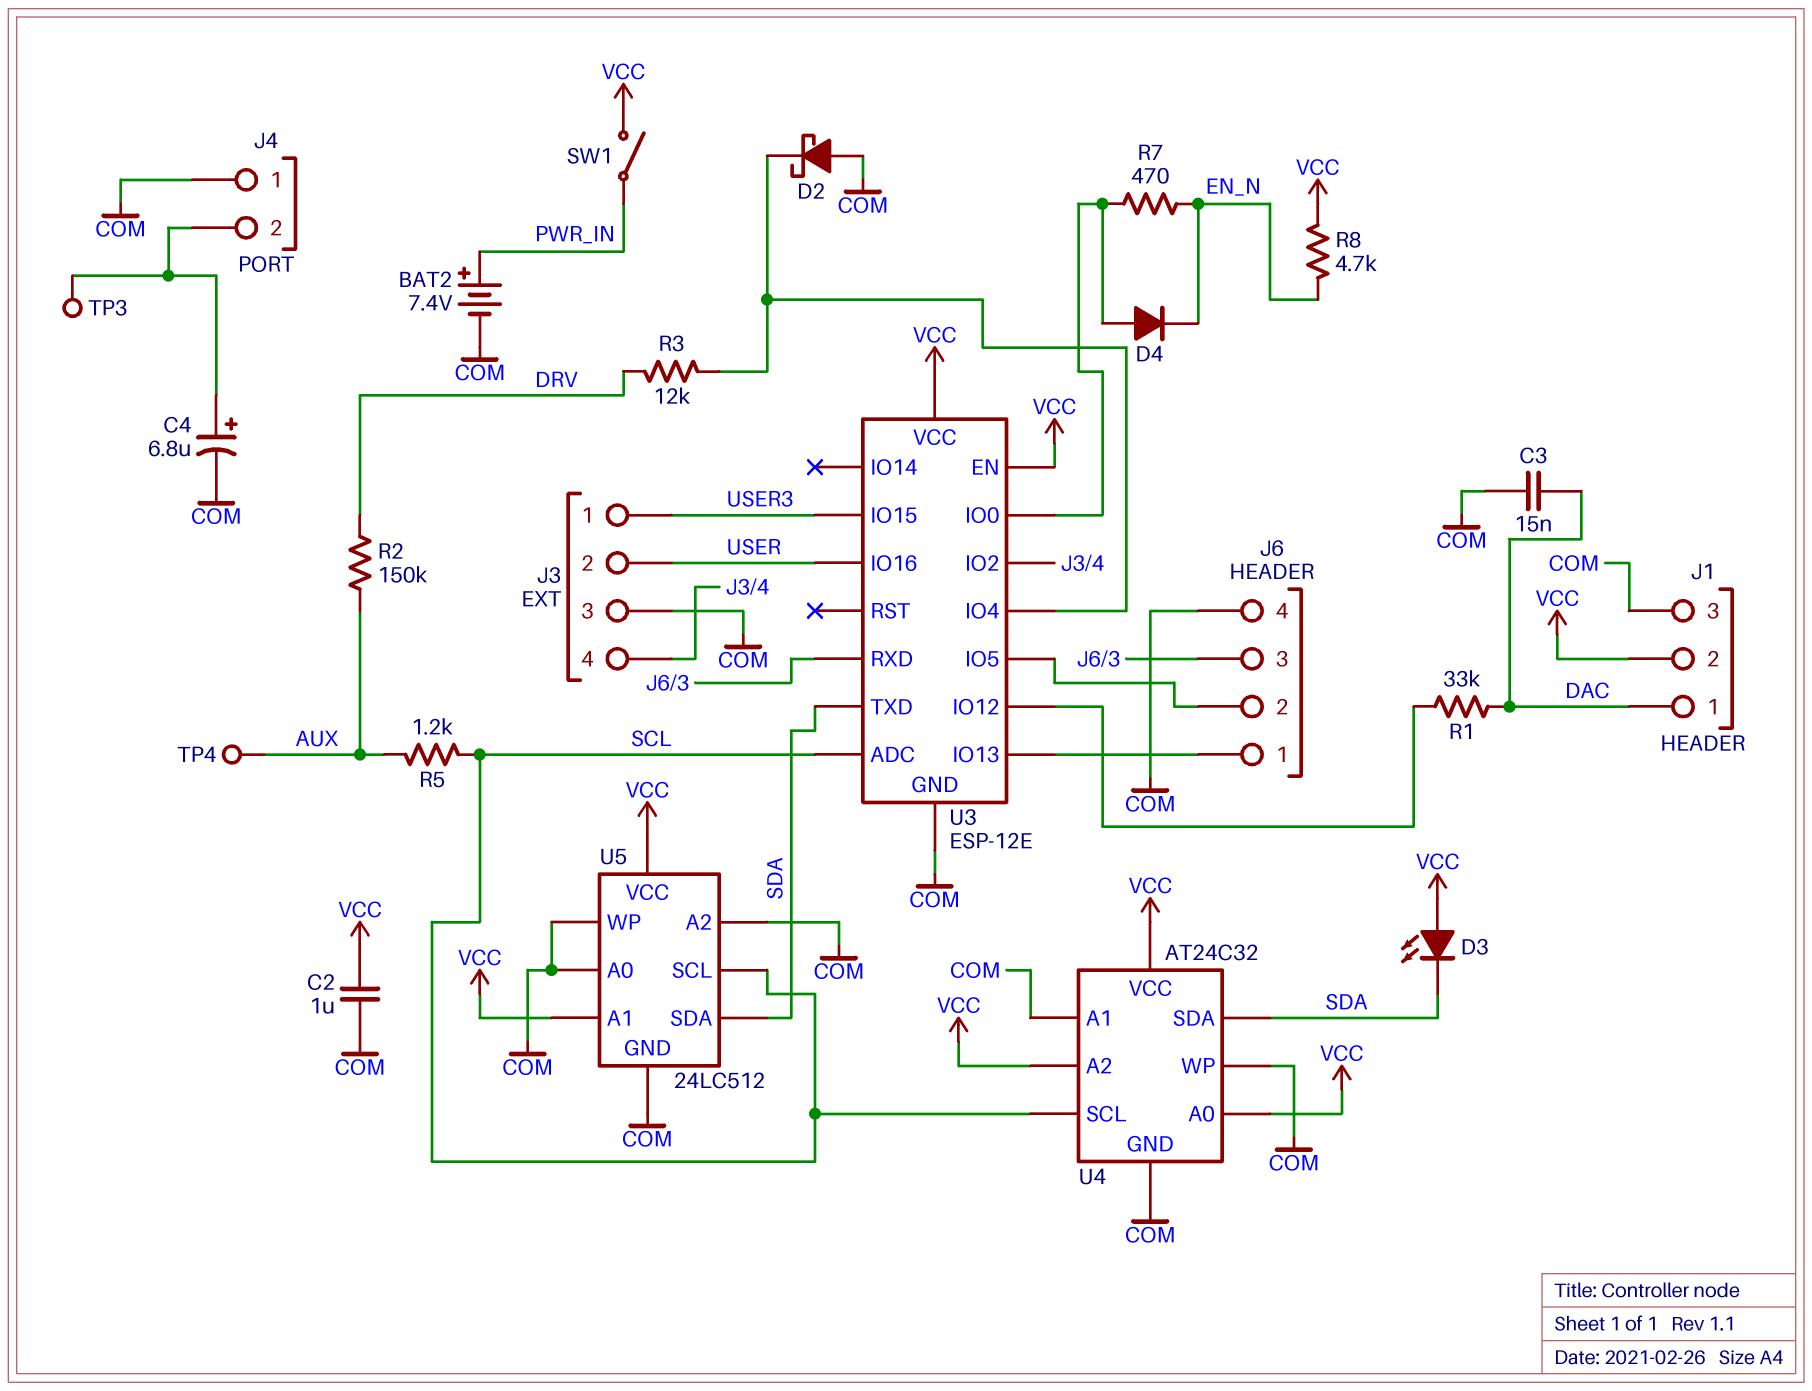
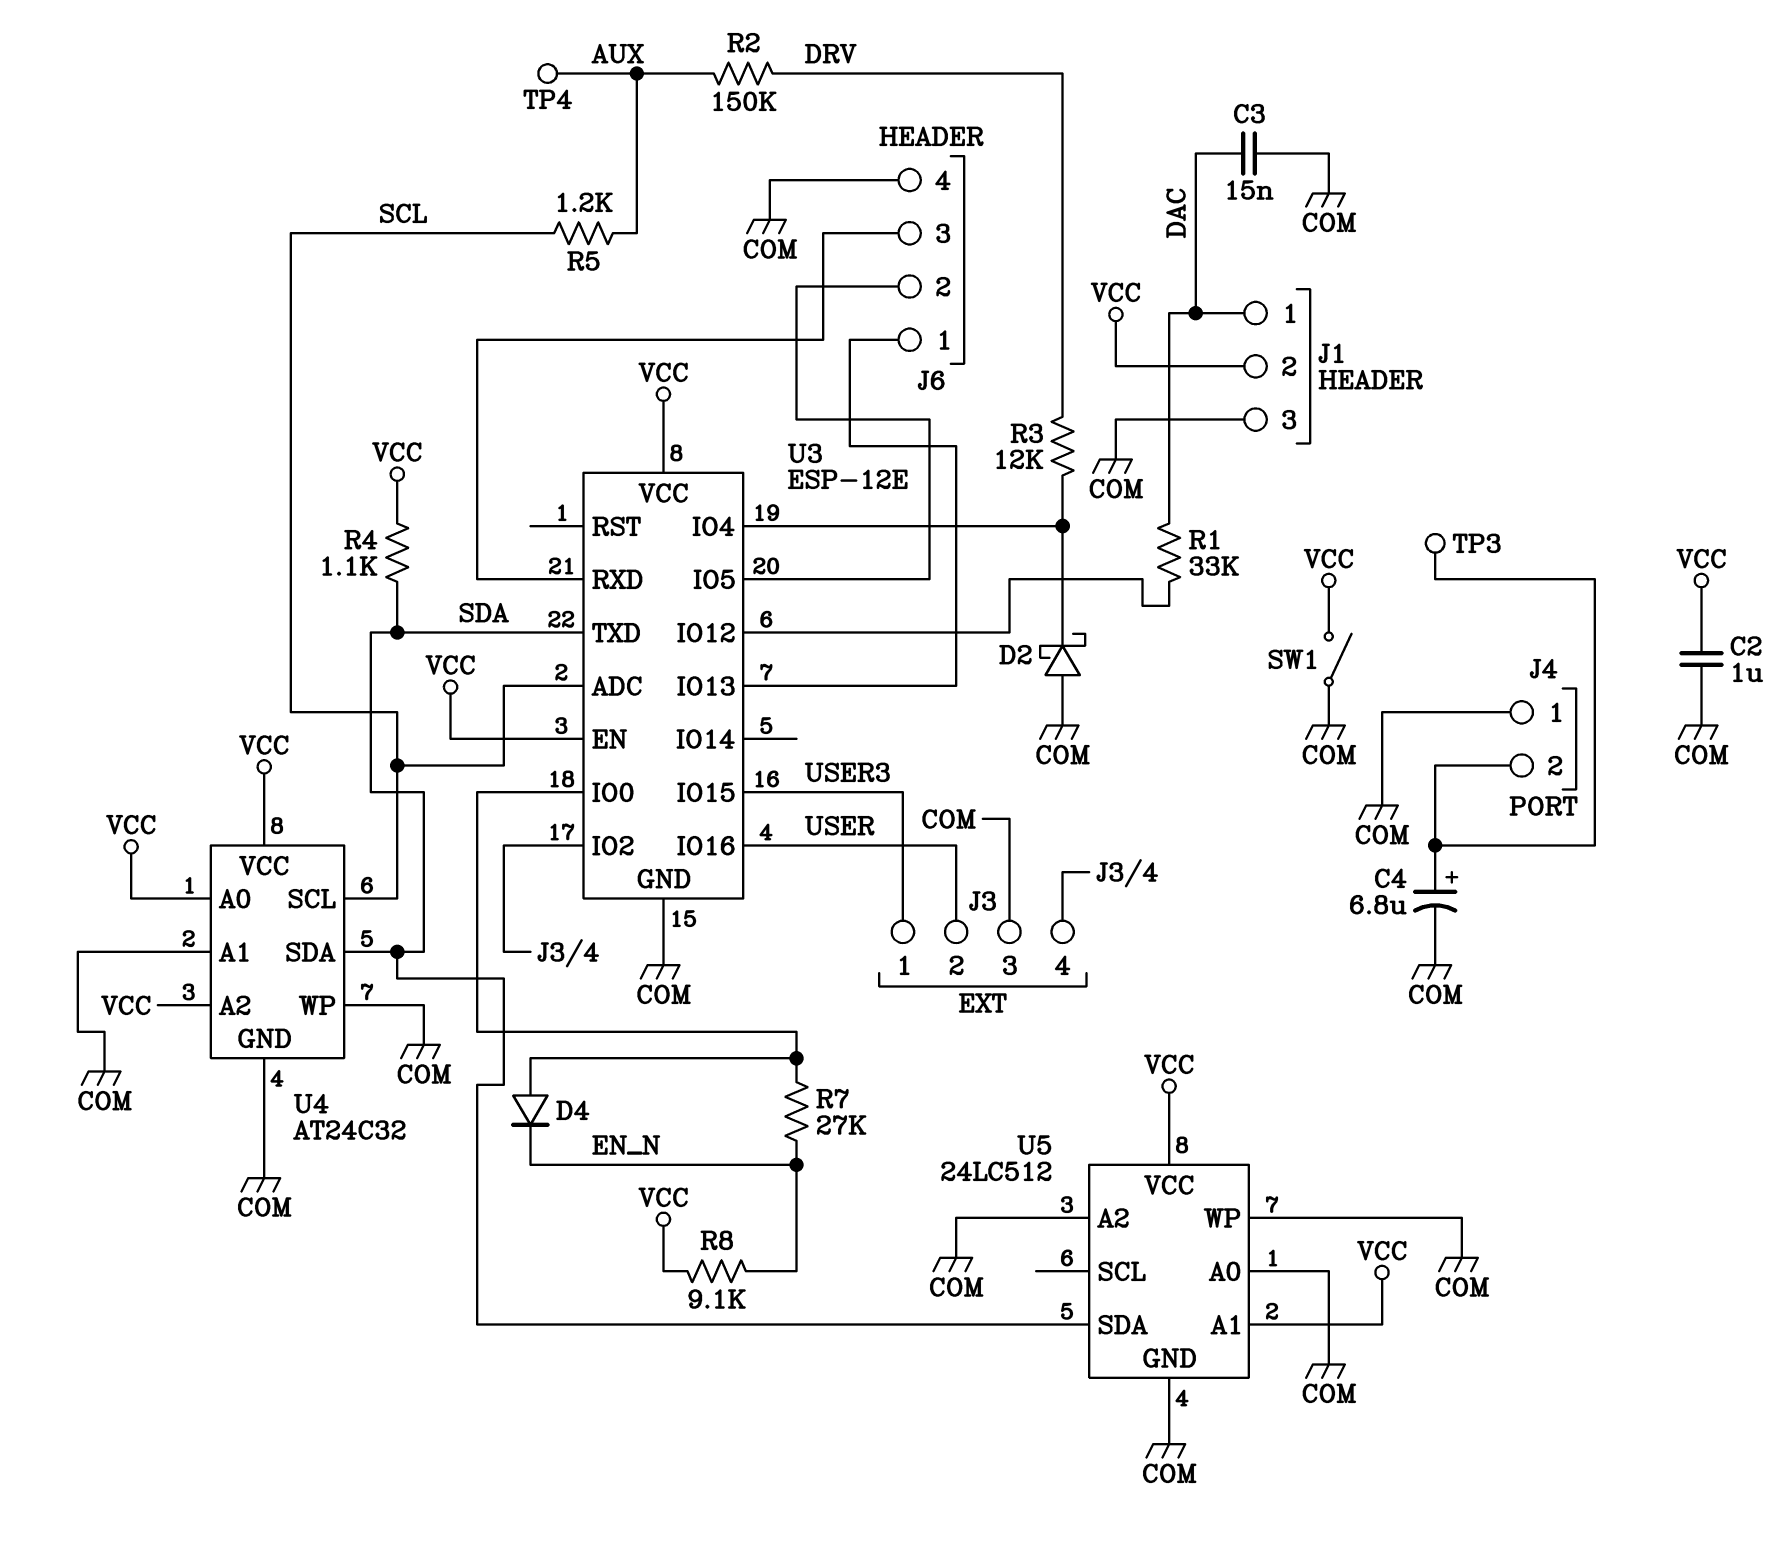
BAT2: 7.4V (plus PWR_IN, minus COM) -> none
D3: LED (A VCC, K SDA) -> none
R4: none -> 1.1k (SDA, VCC)
R7: 470 (EN_N, U3/IO0) -> 27k (EN_N, U3/IO0)
R8: 4.7k (EN_N, VCC) -> 9.1k (EN_N, VCC)
SW1: switch (PWR_IN, VCC) -> switch (COM, VCC)
U5 pin SCL: SCL -> none

